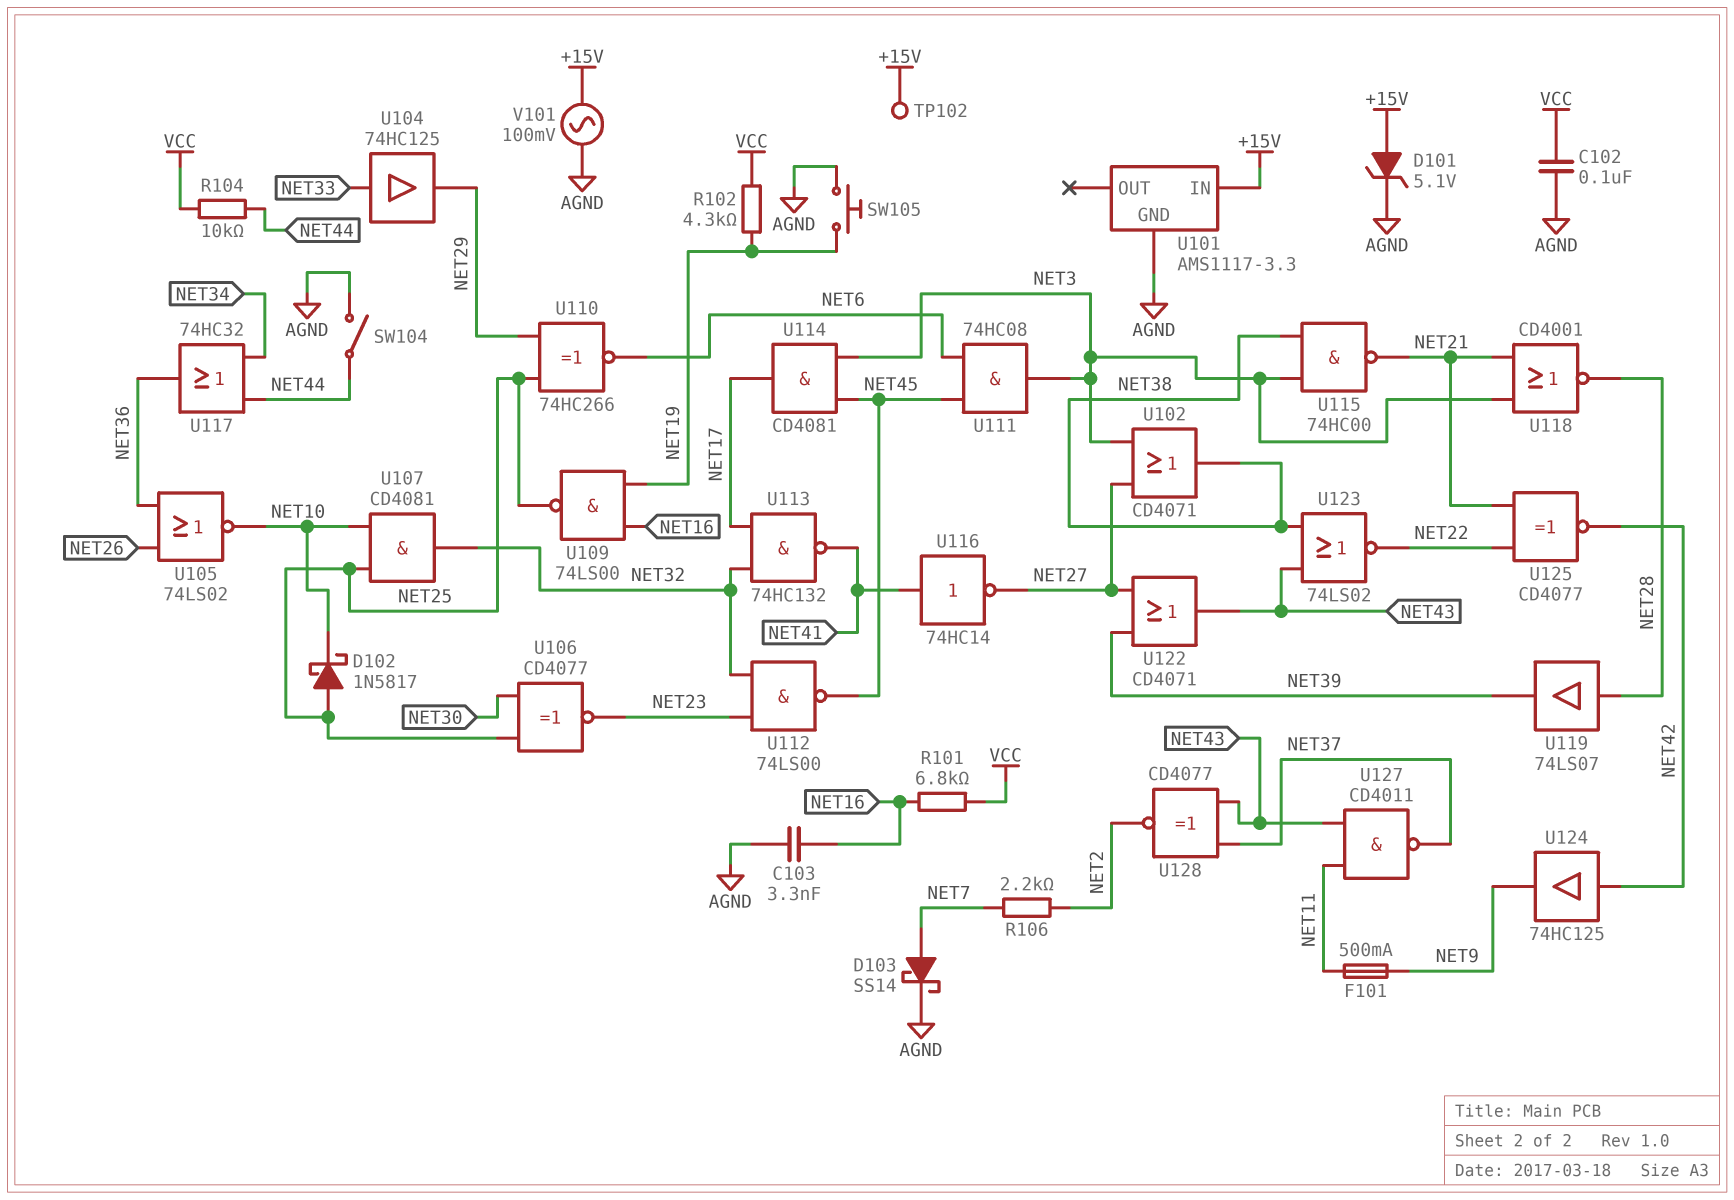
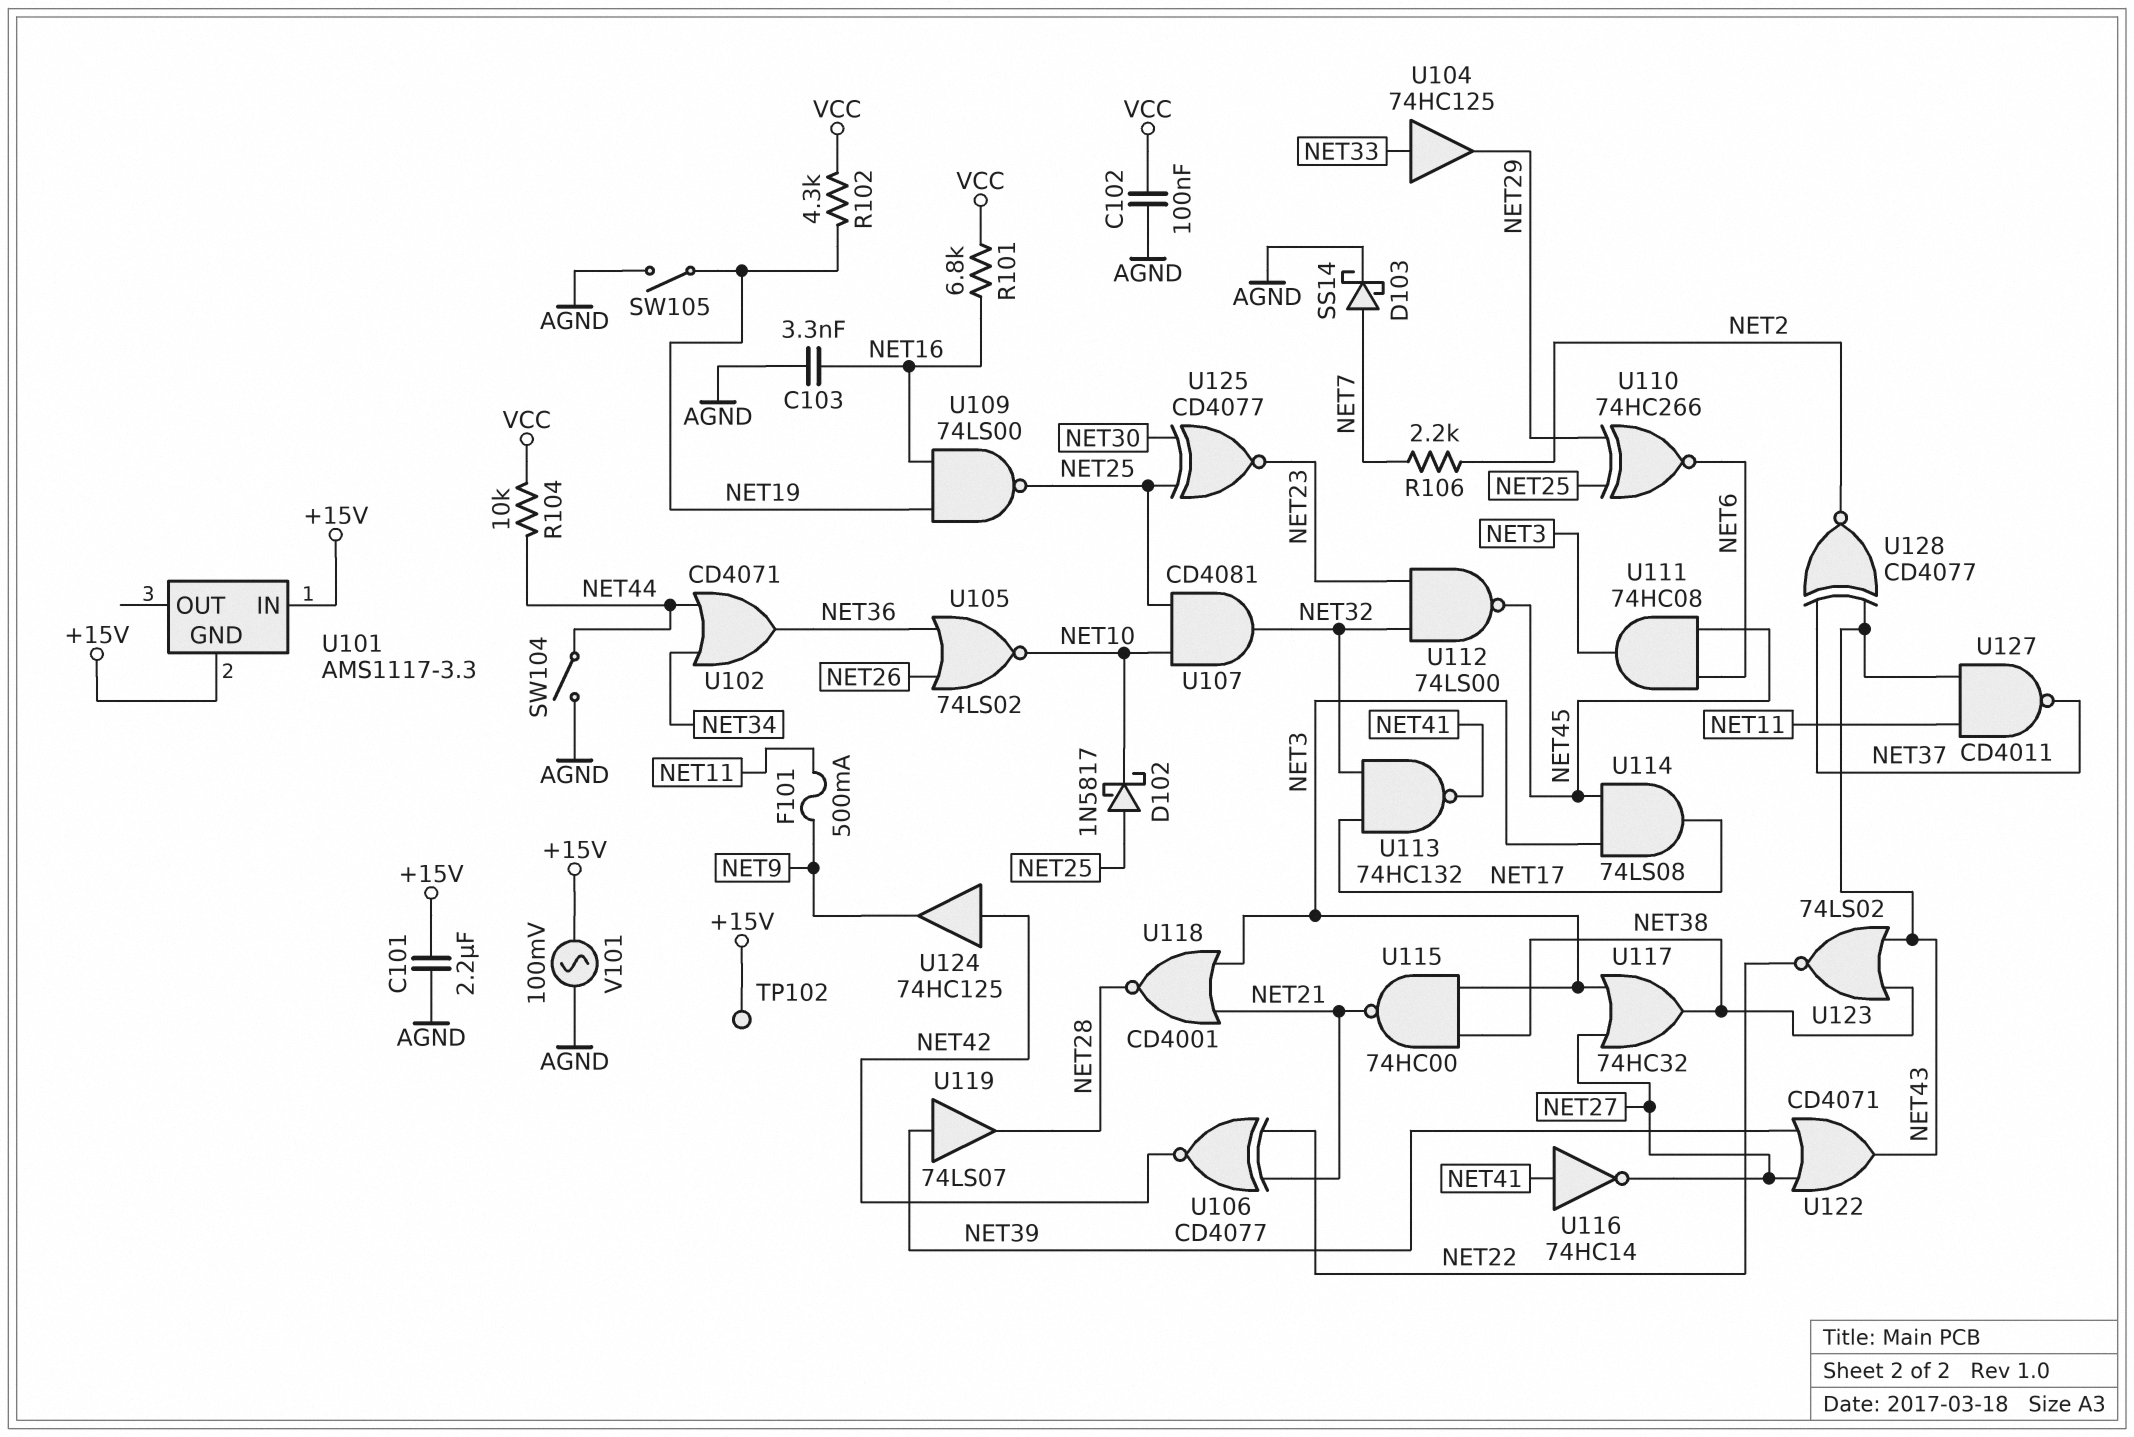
C101: none -> 2.2uF (+15V, AGND)
D101: zener 5.1V (A +15V, K AGND) -> none
SW105: button (AGND, NET19) -> switch (AGND, NET19)
U101 pin GND: AGND -> +15V
U102: OR CD4071 (in NET3, in NET27, out NET38) -> OR CD4071 (in NET34, in NET44, out NET36)
U106: XNOR CD4077 (in NET25, in NET30, out NET23) -> XNOR CD4077 (in NET21, in NET22, out NET42)
U114: AND CD4081 (in NET3, in NET45, out NET17) -> AND 74LS08 (in NET3, in NET45, out NET17)
U117: OR 74HC32 (in NET34, in NET44, out NET36) -> OR 74HC32 (in NET3, in NET27, out NET38)
U119: buffer 74LS07 (in NET28, out NET39) -> buffer 74LS07 (in NET39, out NET28)
U125: XNOR CD4077 (in NET21, in NET22, out NET42) -> XNOR CD4077 (in NET25, in NET30, out NET23)

